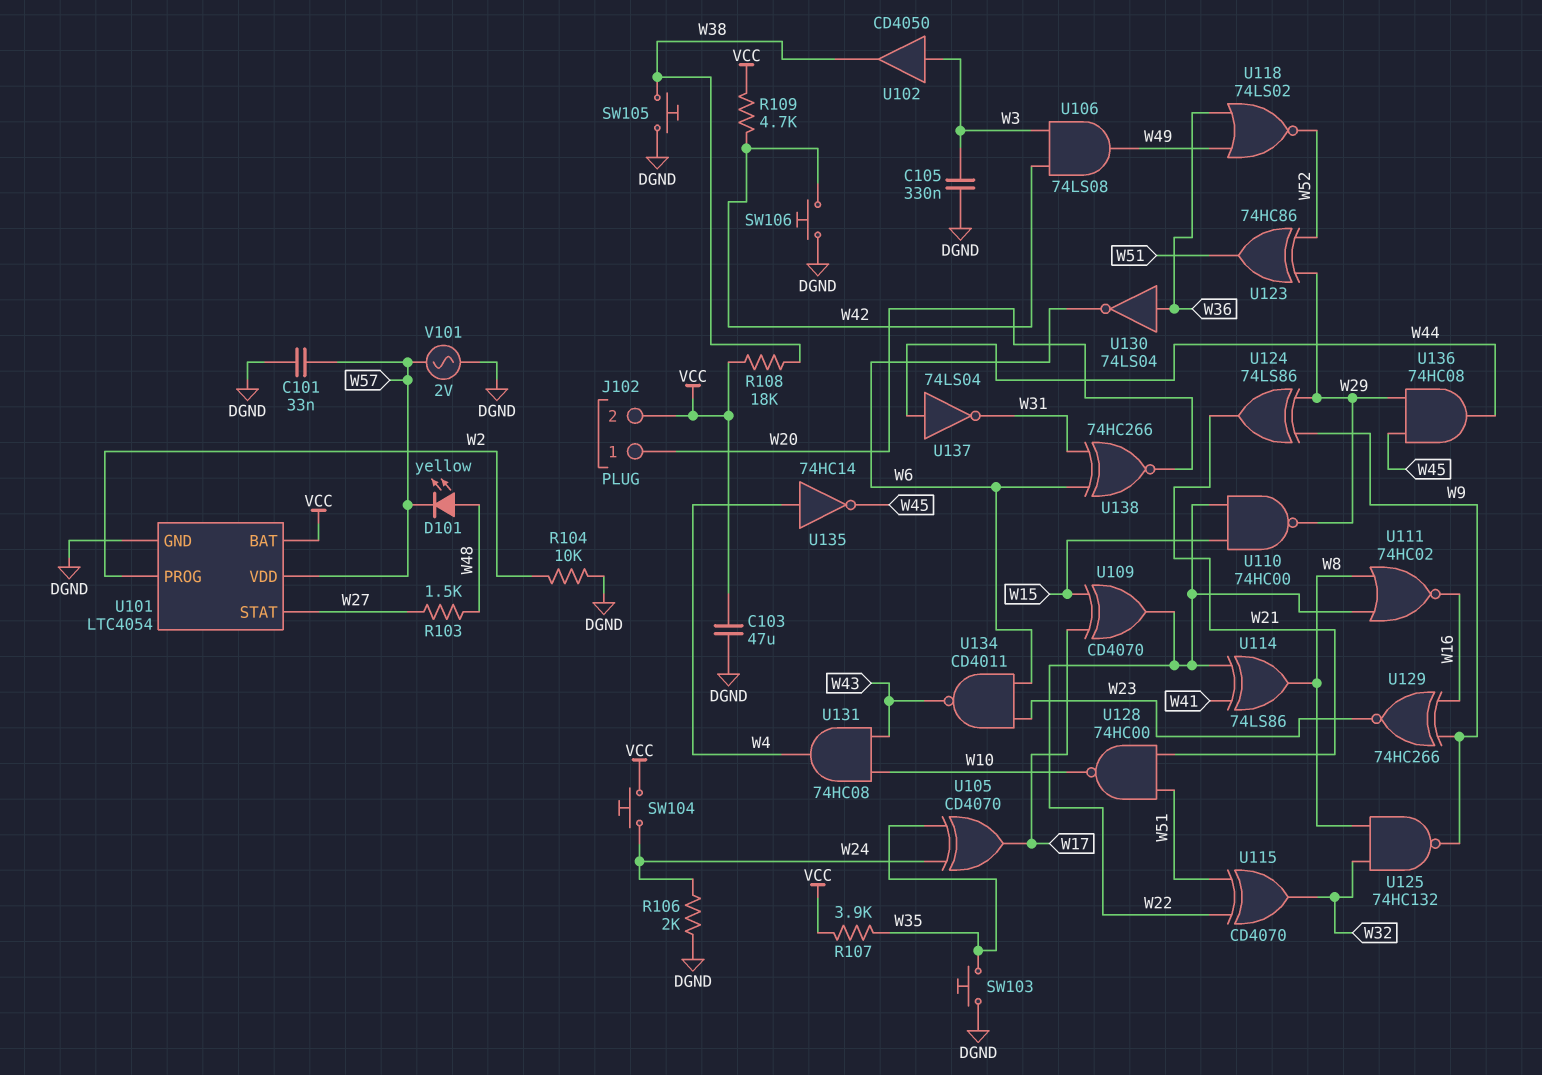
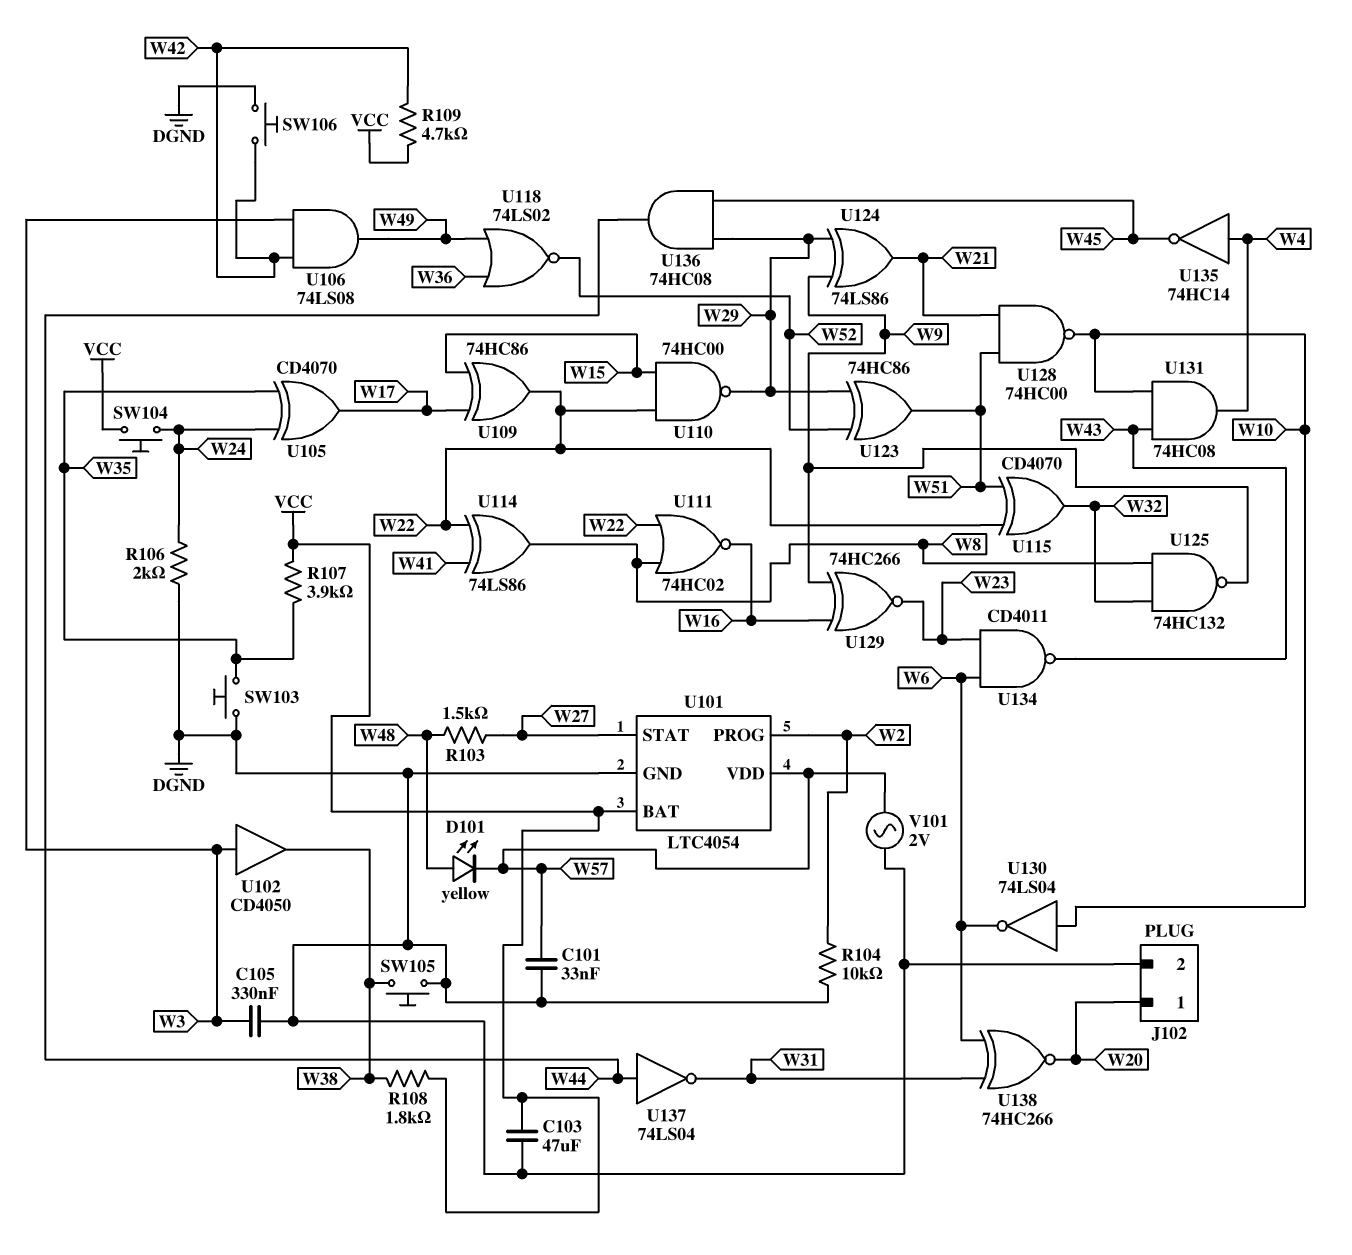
J102 pin 2: VCC -> DGND
R108: 18k (VCC, W38) -> 1.8k (VCC, W38)
U109: XOR CD4070 (in W15, in W17, out W22) -> XOR 74HC86 (in W15, in W17, out W22)
U130: NOT 74LS04 (in W36, out W6) -> NOT 74LS04 (in W10, out W6)

